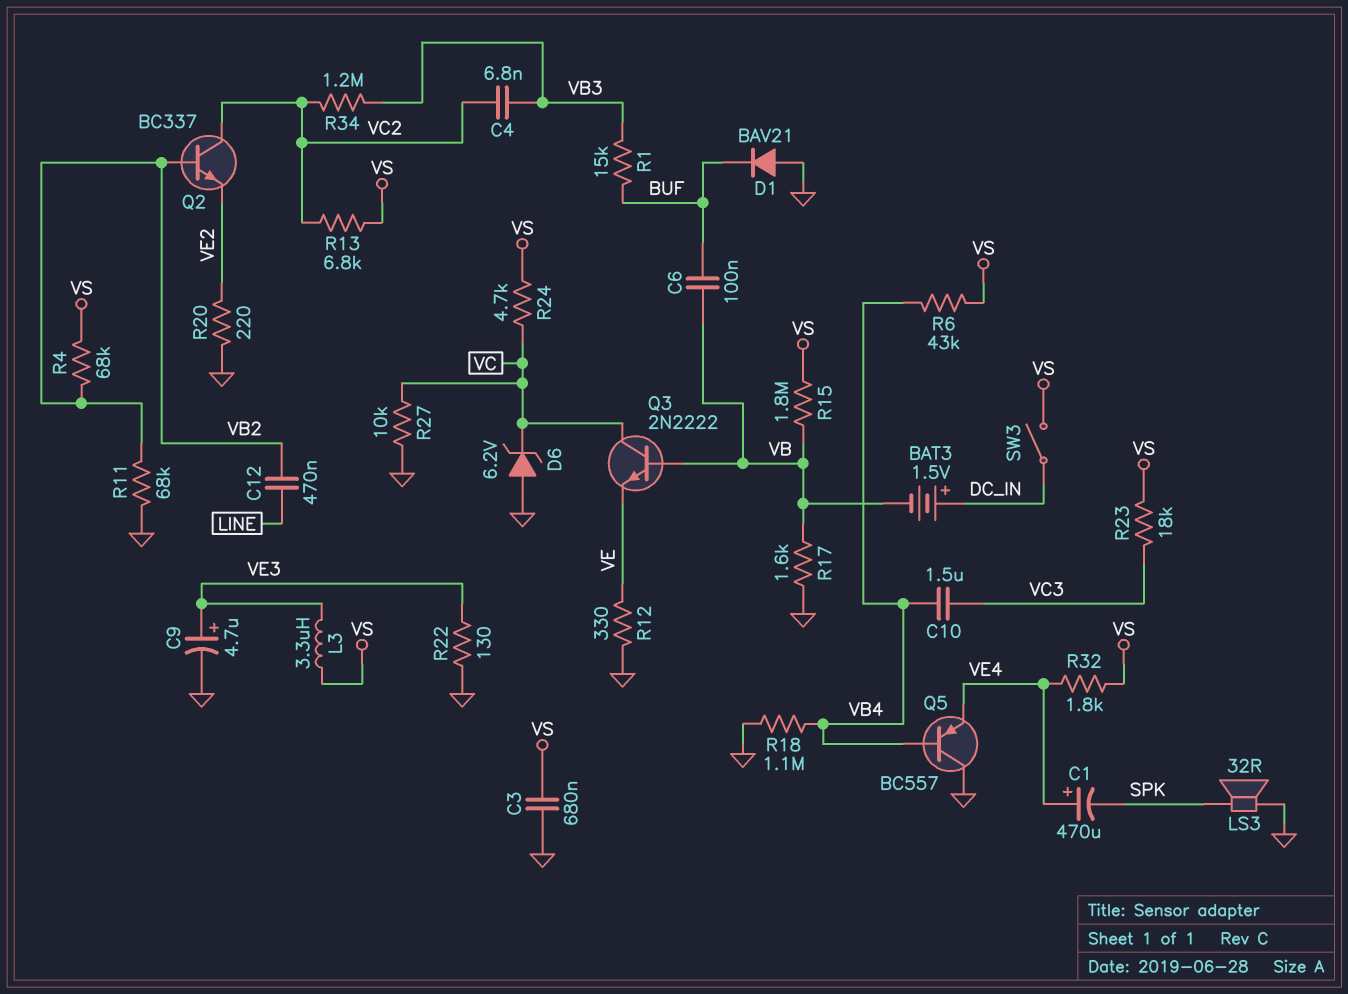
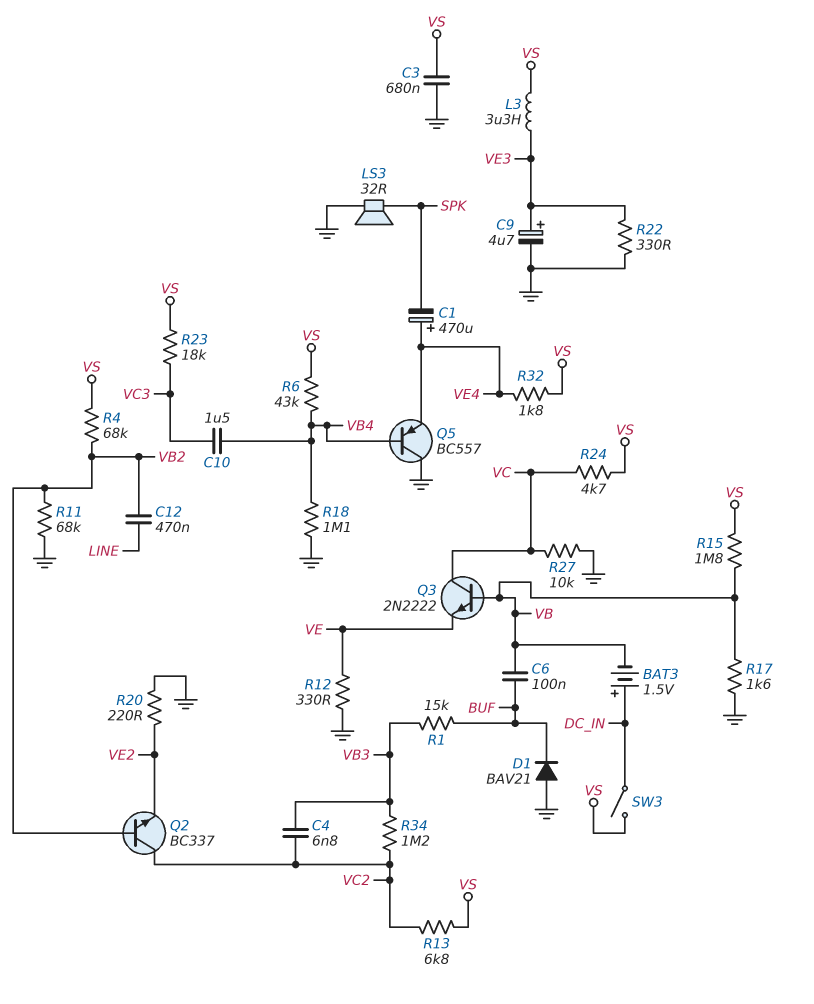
D6: zener 6.2V (A GND, K VC) -> none
R22: 130 (GND, VE3) -> 330 (GND, VE3)

